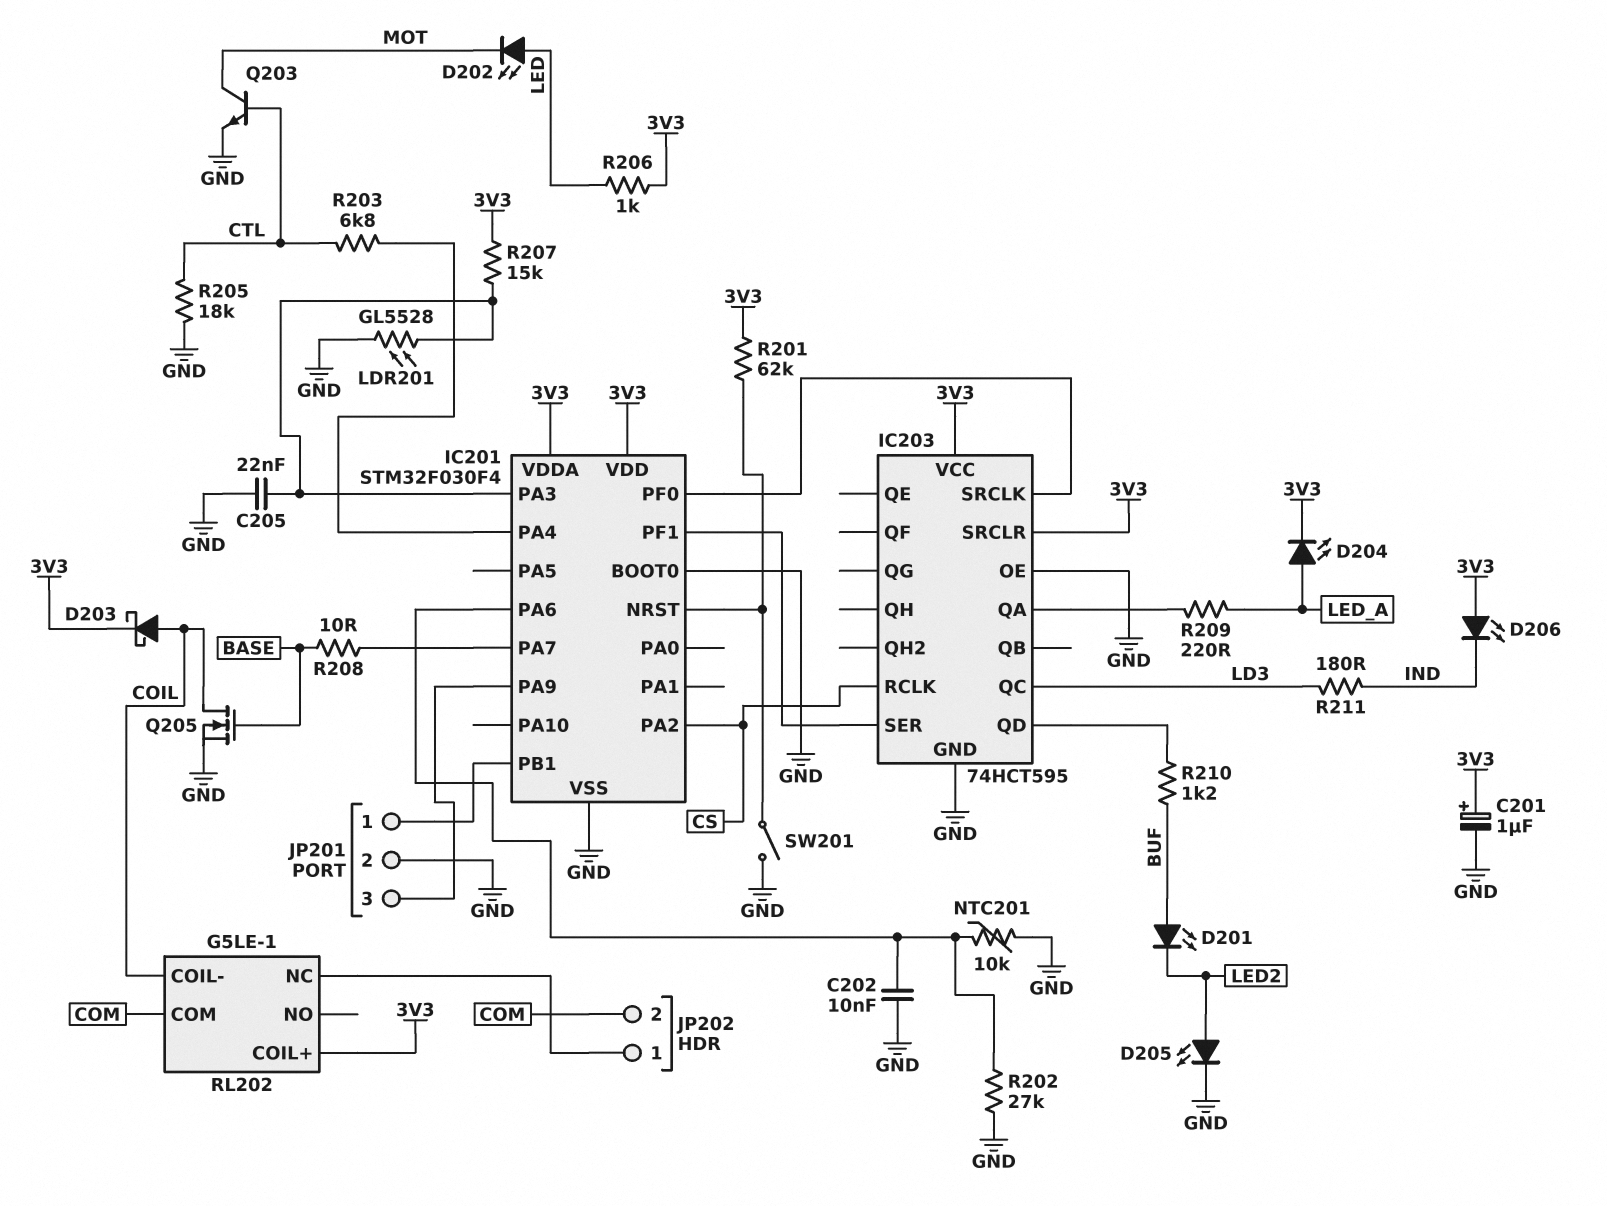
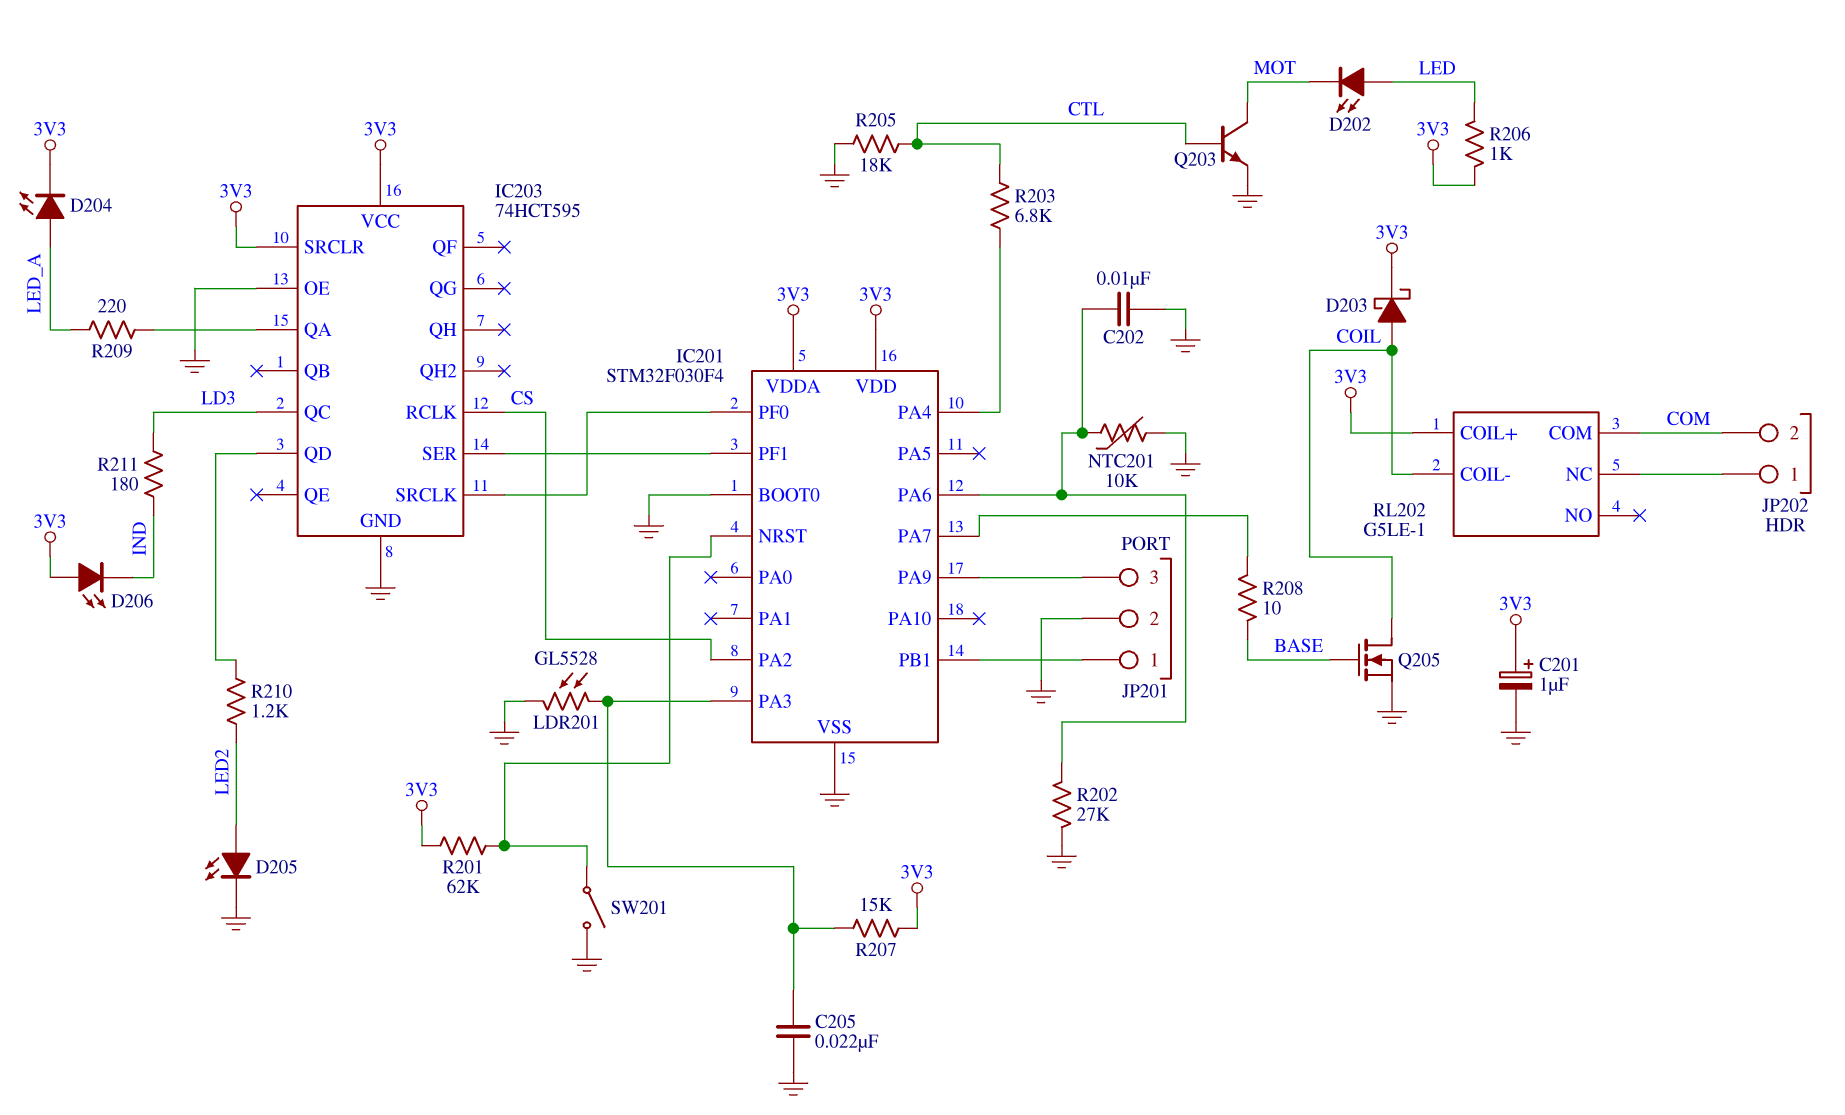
D201: LED (A BUF, K LED2) -> none
R210: 1.2k (BUF, IC203/QD) -> 1.2k (IC203/QD, LED2)

